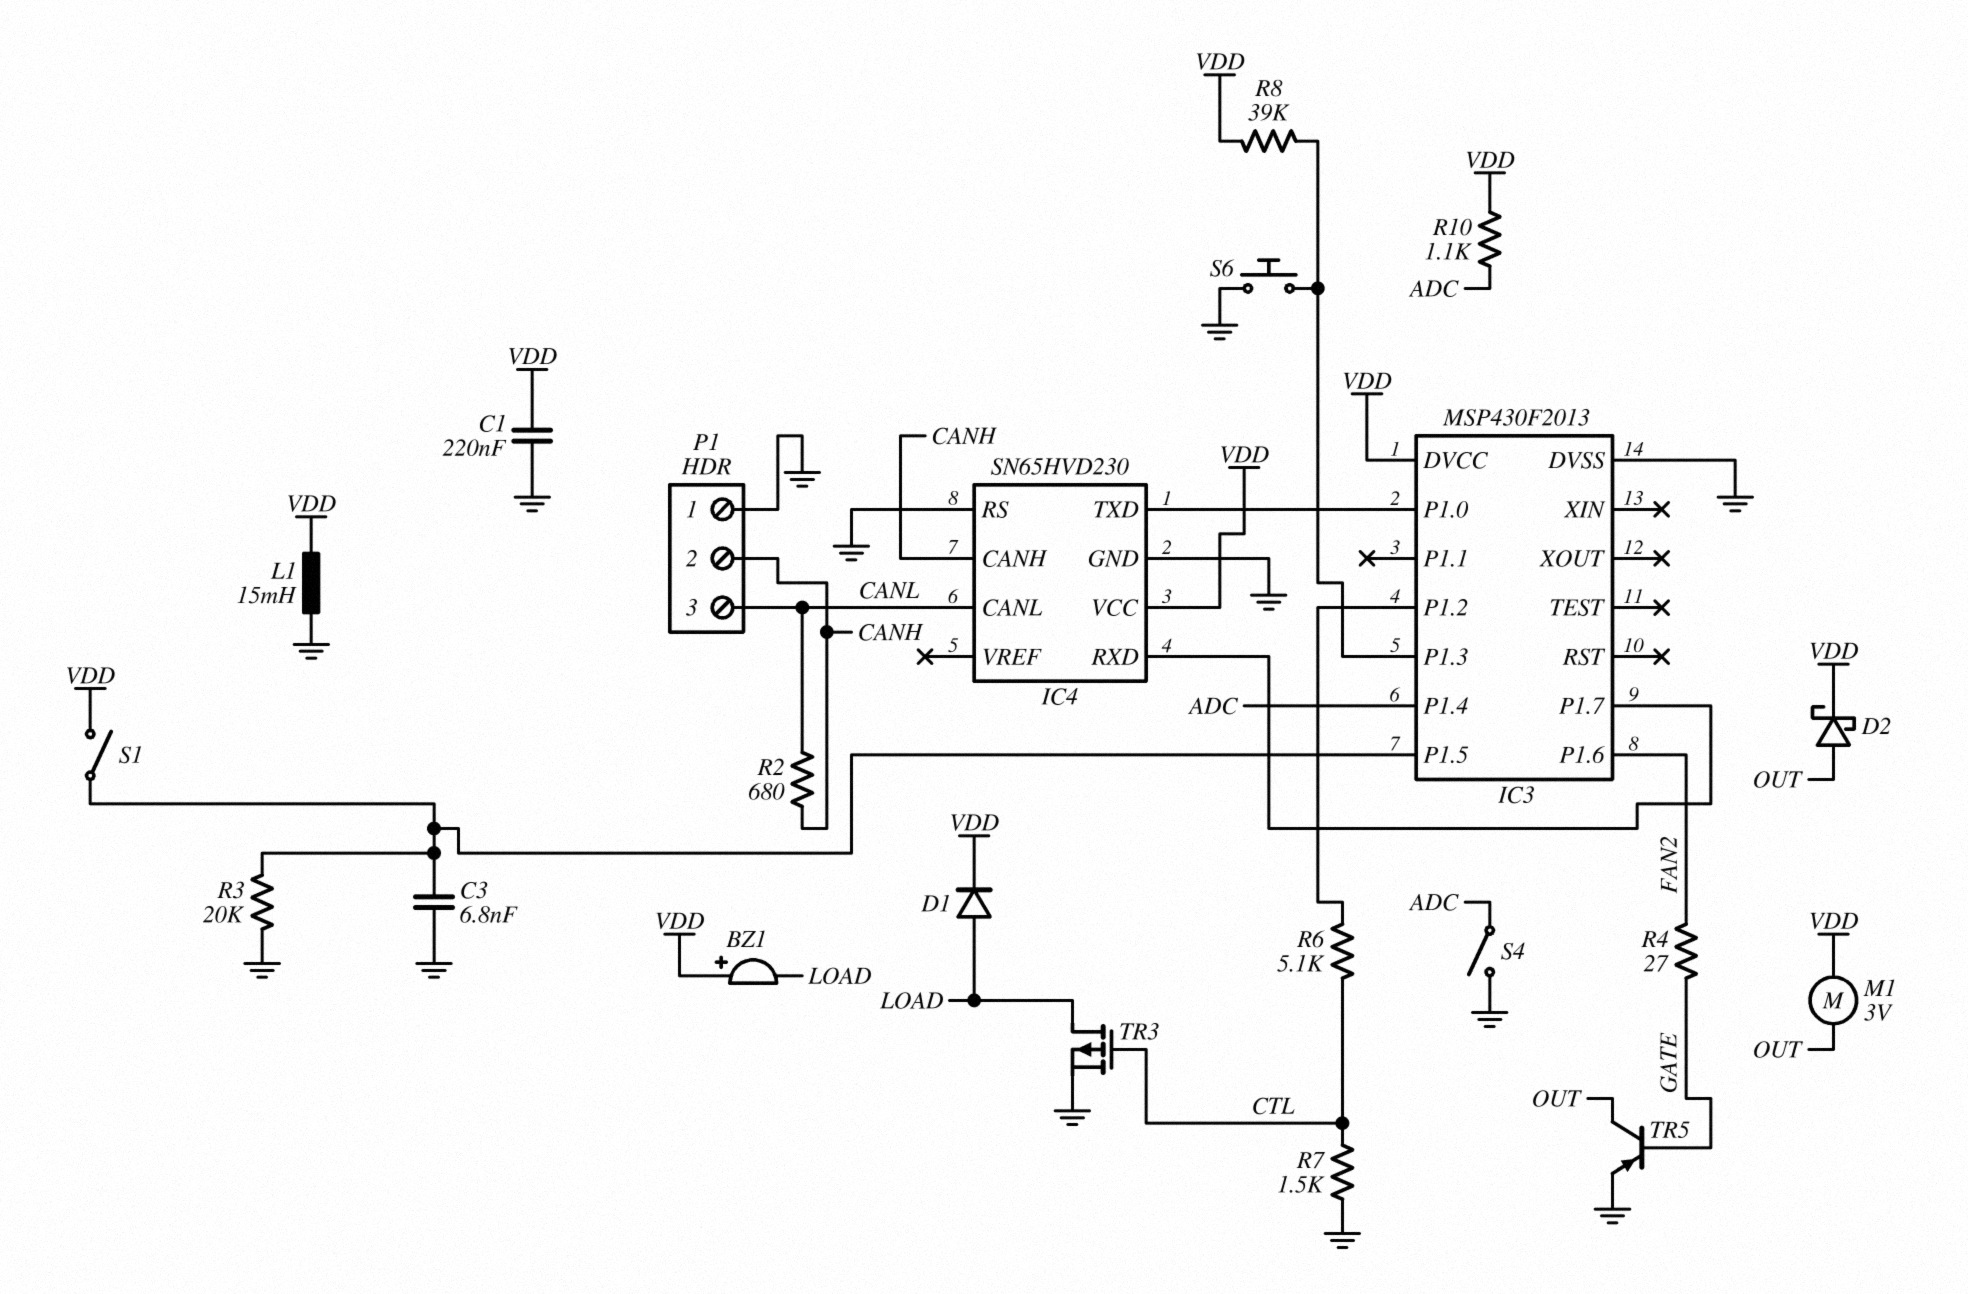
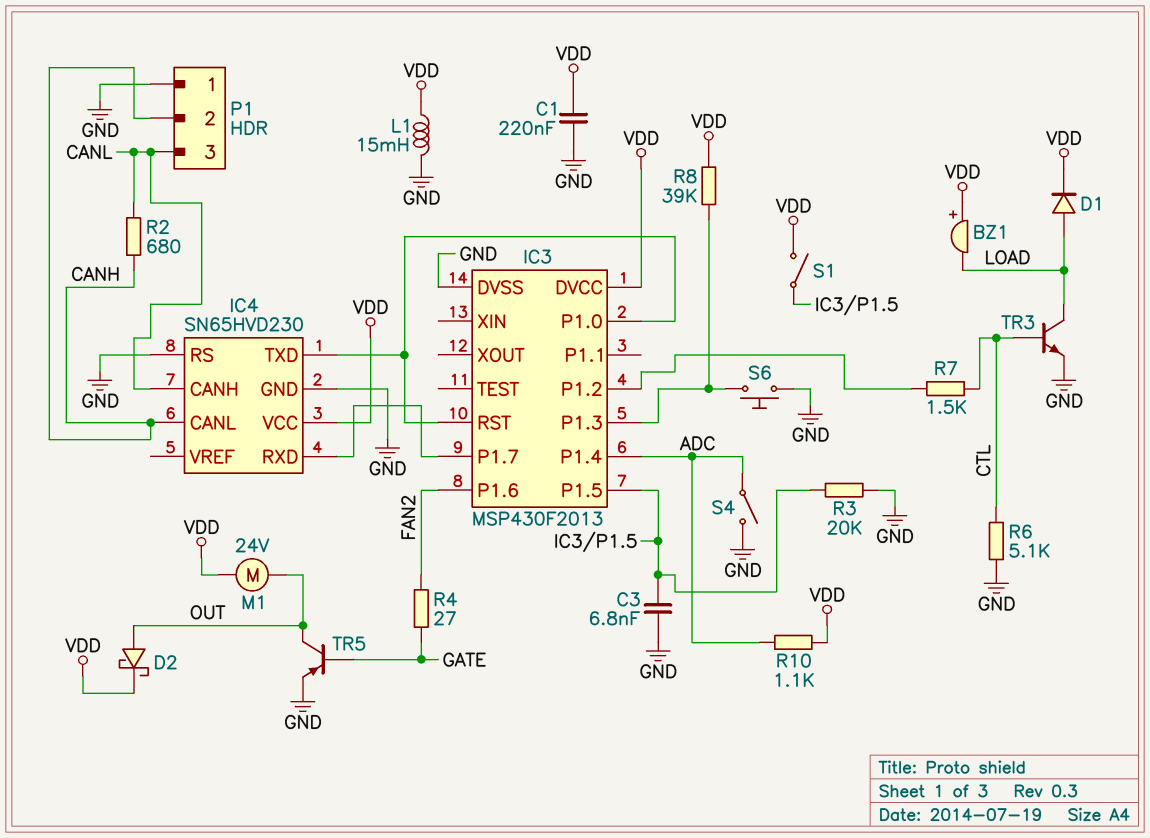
IC3 pin RST: none -> IC3/P1.0
IC4 pin CANH: CANH -> CANL
IC4 pin CANL: CANL -> CANH
M1: motor 3V (OUT, VDD) -> motor 24V (OUT, VDD)
R6: 5.1k (CTL, IC3/P1.2) -> 5.1k (CTL, GND)
R7: 1.5k (CTL, GND) -> 1.5k (CTL, IC3/P1.2)
TR3: PMOS (G CTL, D LOAD, S GND) -> NPN (B CTL, C LOAD, E GND)

